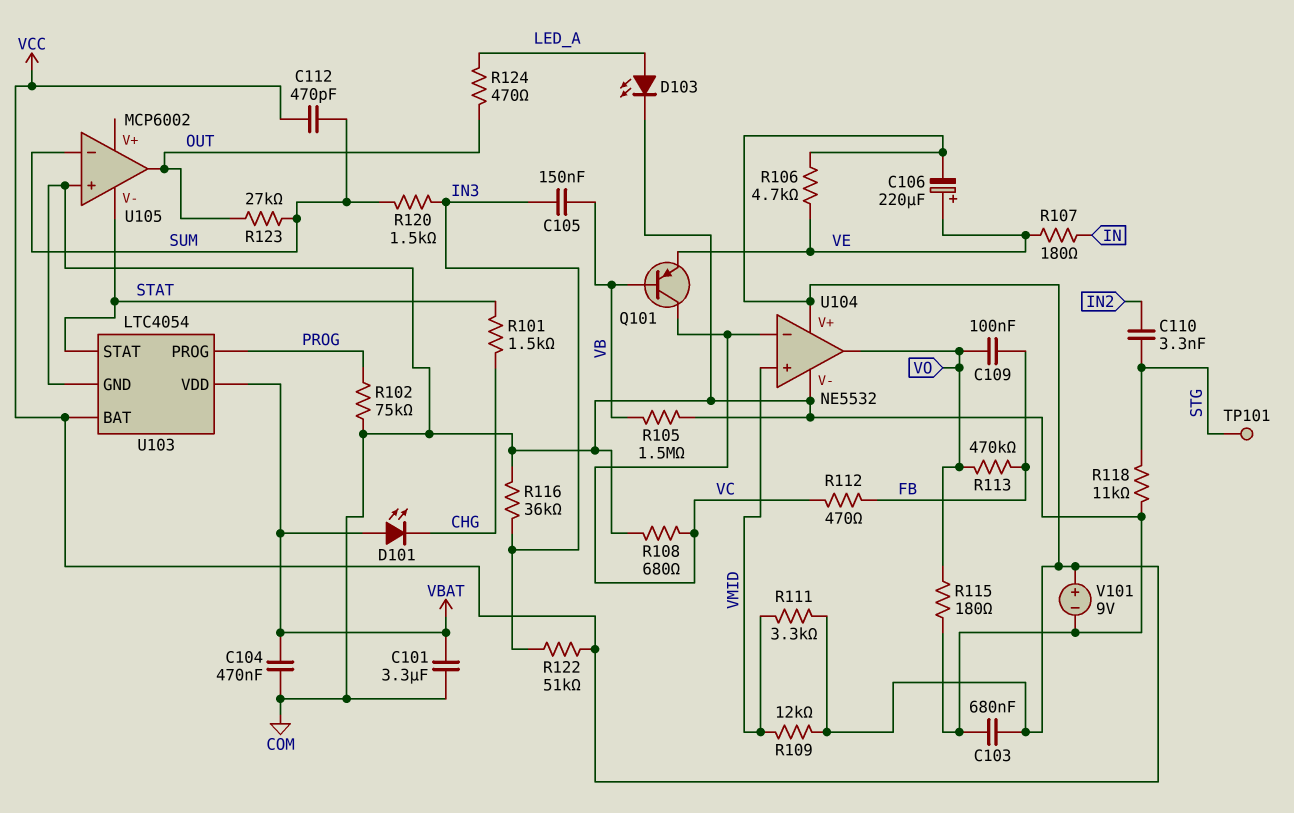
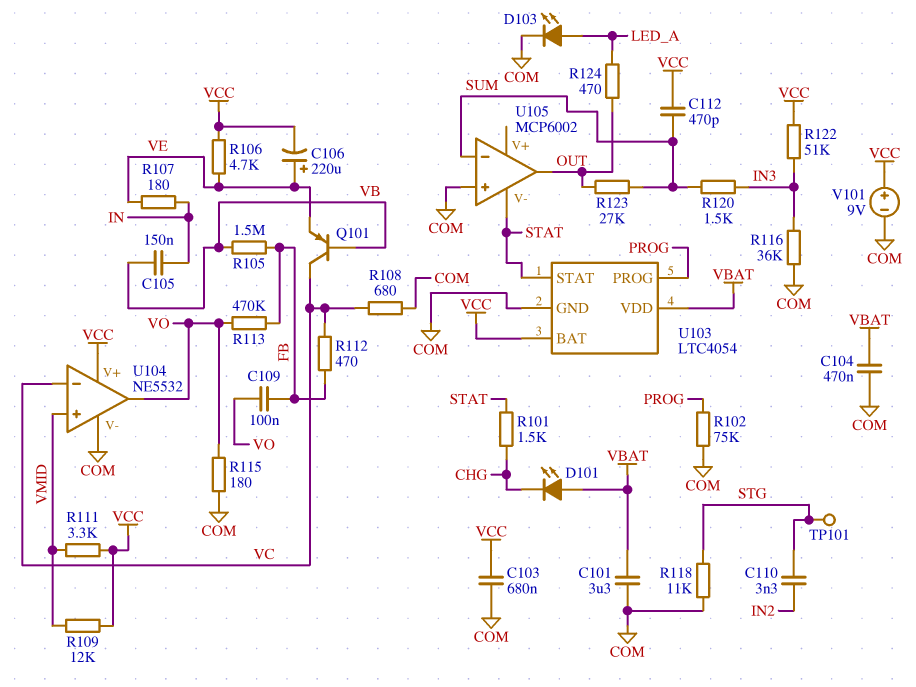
C105: 150nF (IN3, VB) -> 150nF (IN, VB)
R105: 1.5M (COM, VB) -> 1.5M (FB, VB)

